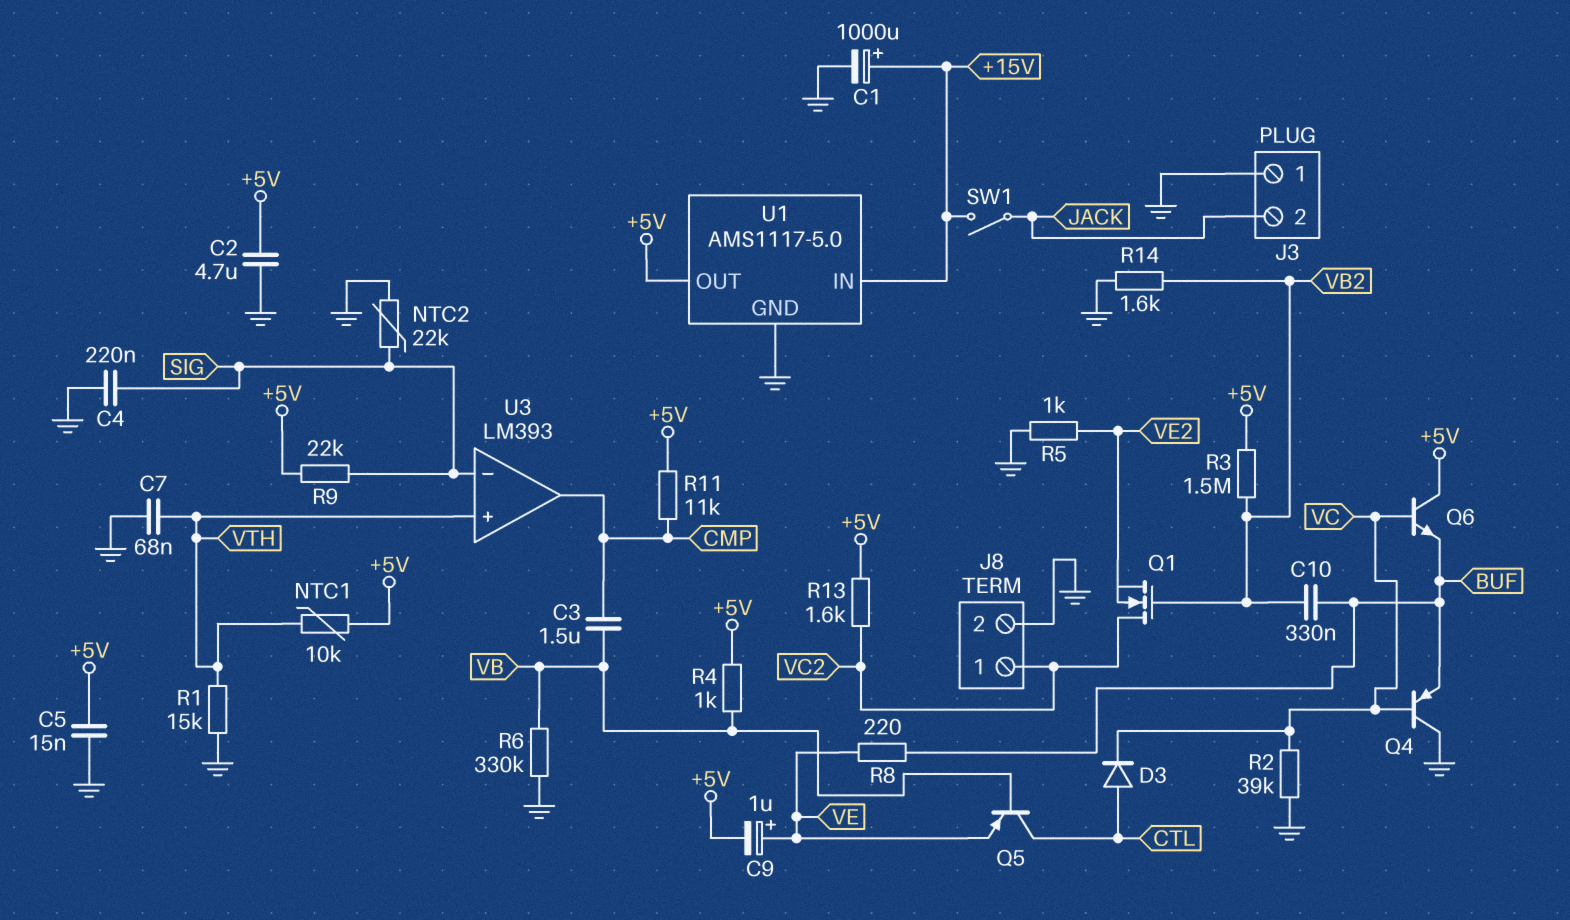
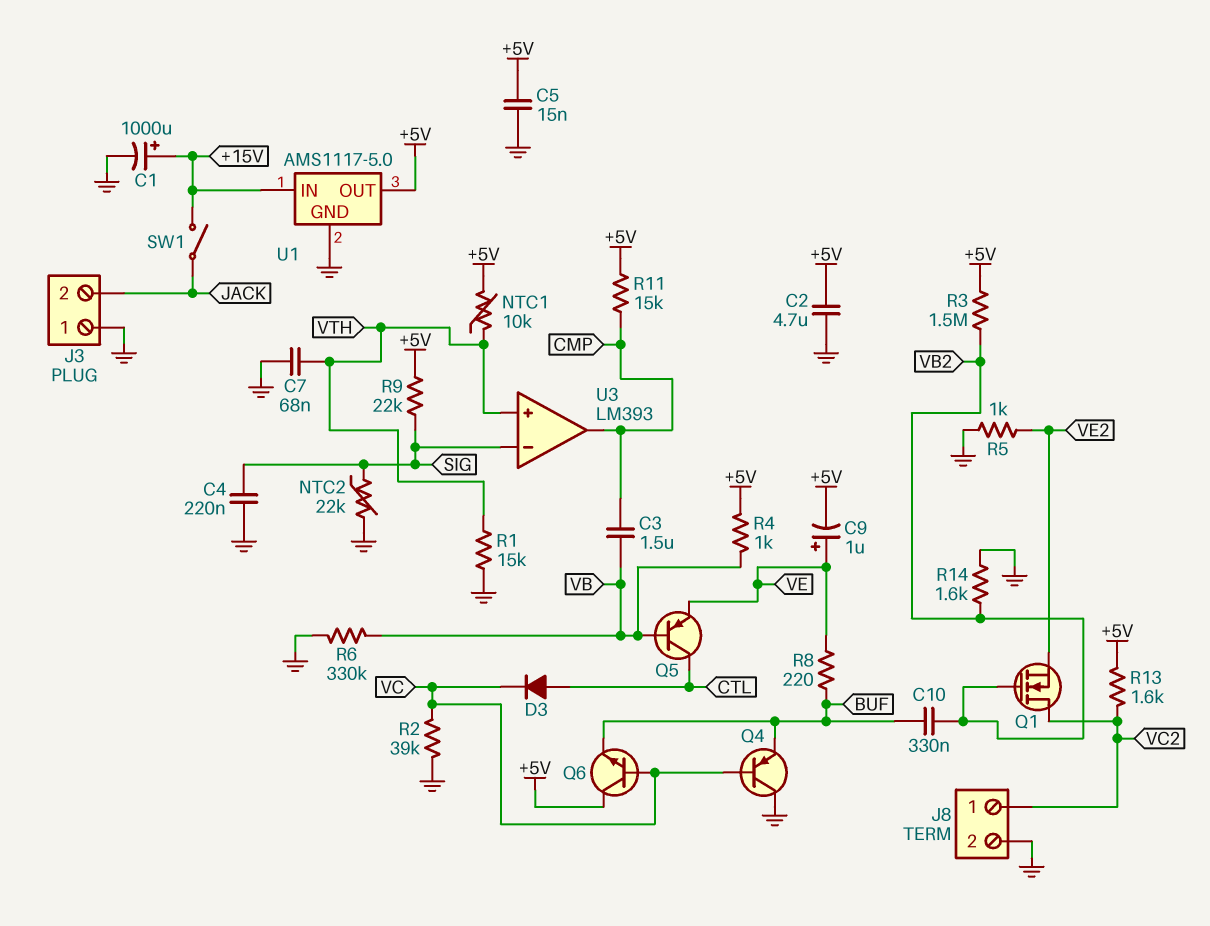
R11: 11k (+5V, CMP) -> 15k (+5V, CMP)

